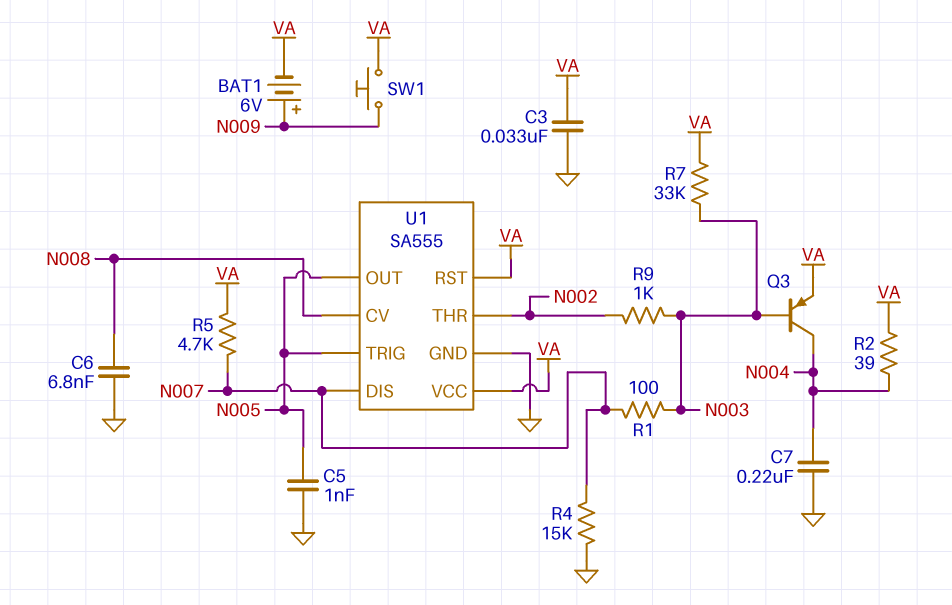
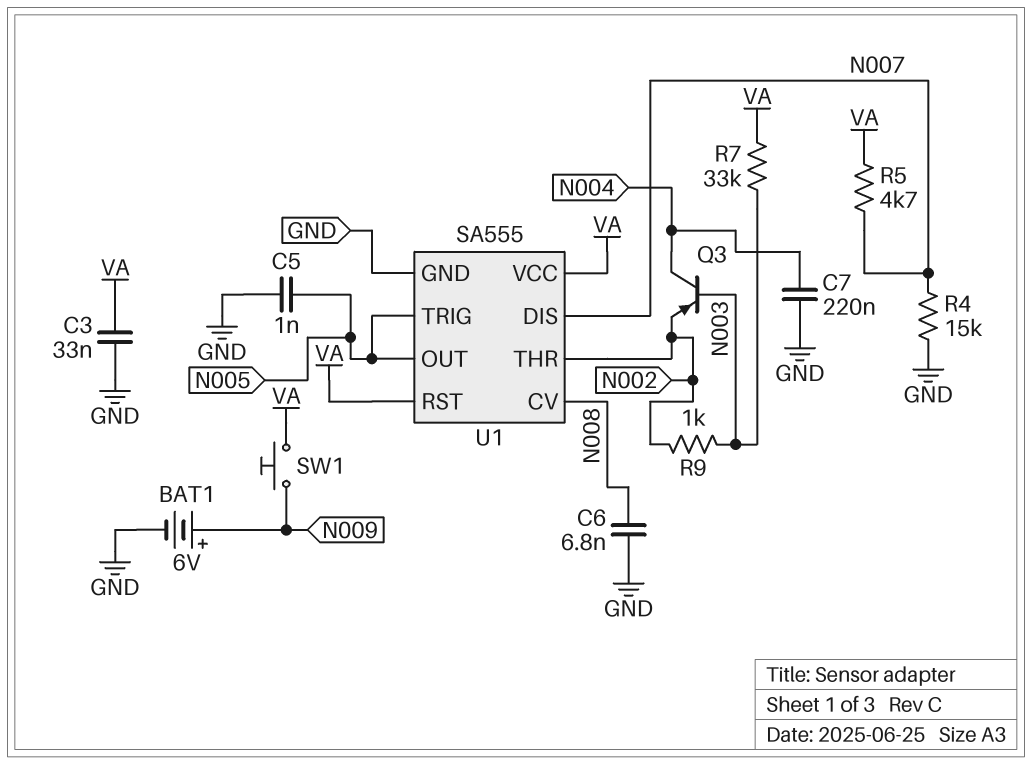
BAT1: 6V (plus N009, minus VA) -> 6V (plus N009, minus GND)
Q3: PNP (B N003, C N004, E VA) -> PNP (B N003, C N004, E N002)
R1: 100 (N003, N007) -> none
R2: 39 (N004, VA) -> none

